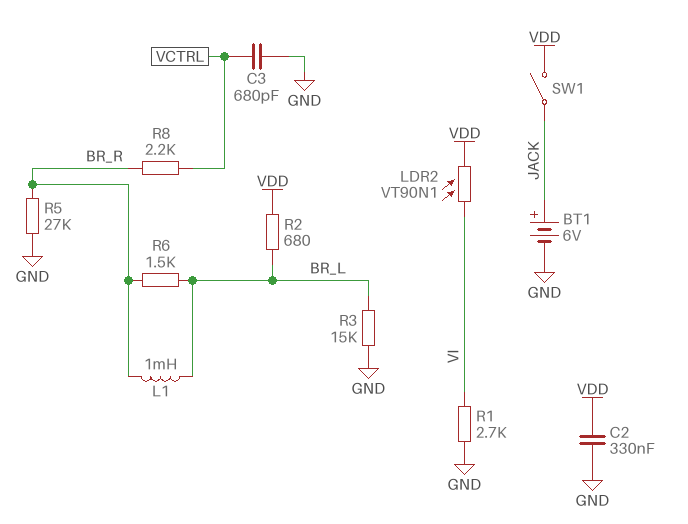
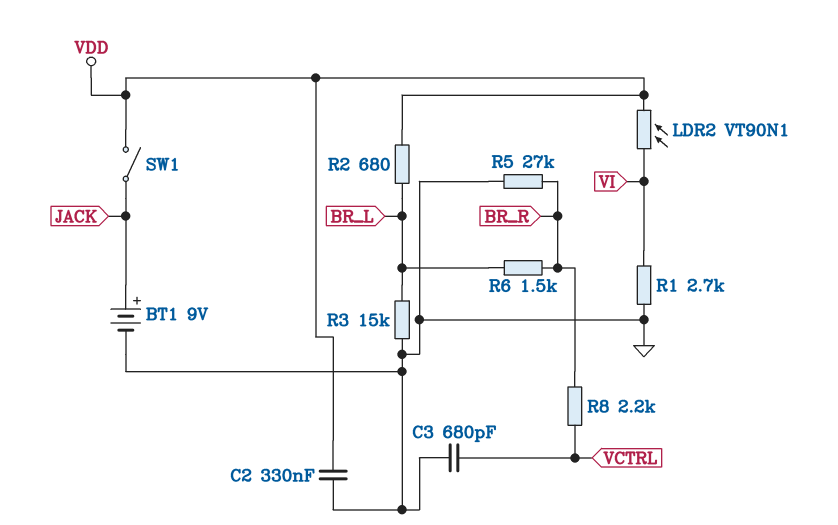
BT1: 6V (plus JACK, minus GND) -> 9V (plus JACK, minus GND)
L1: 1mH (BR_L, BR_R) -> none

